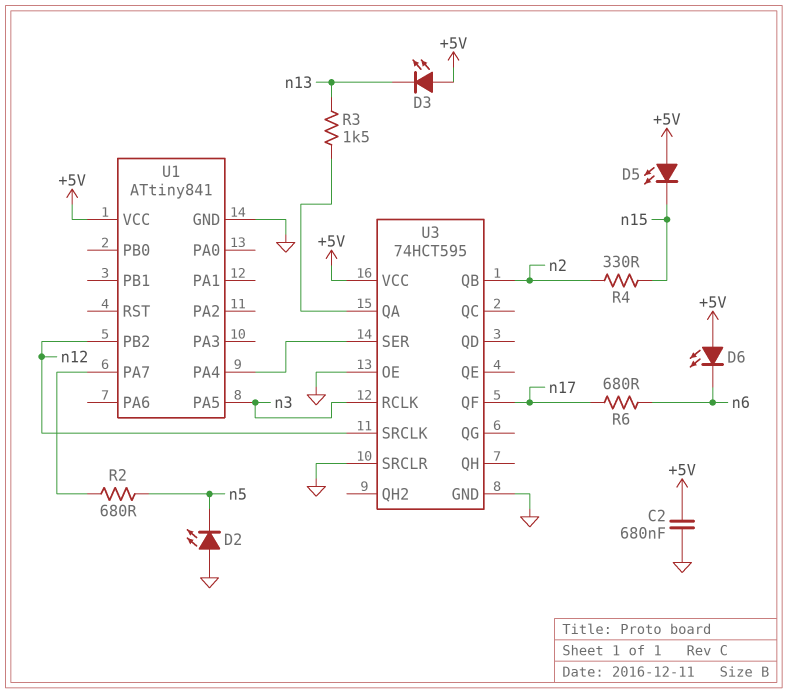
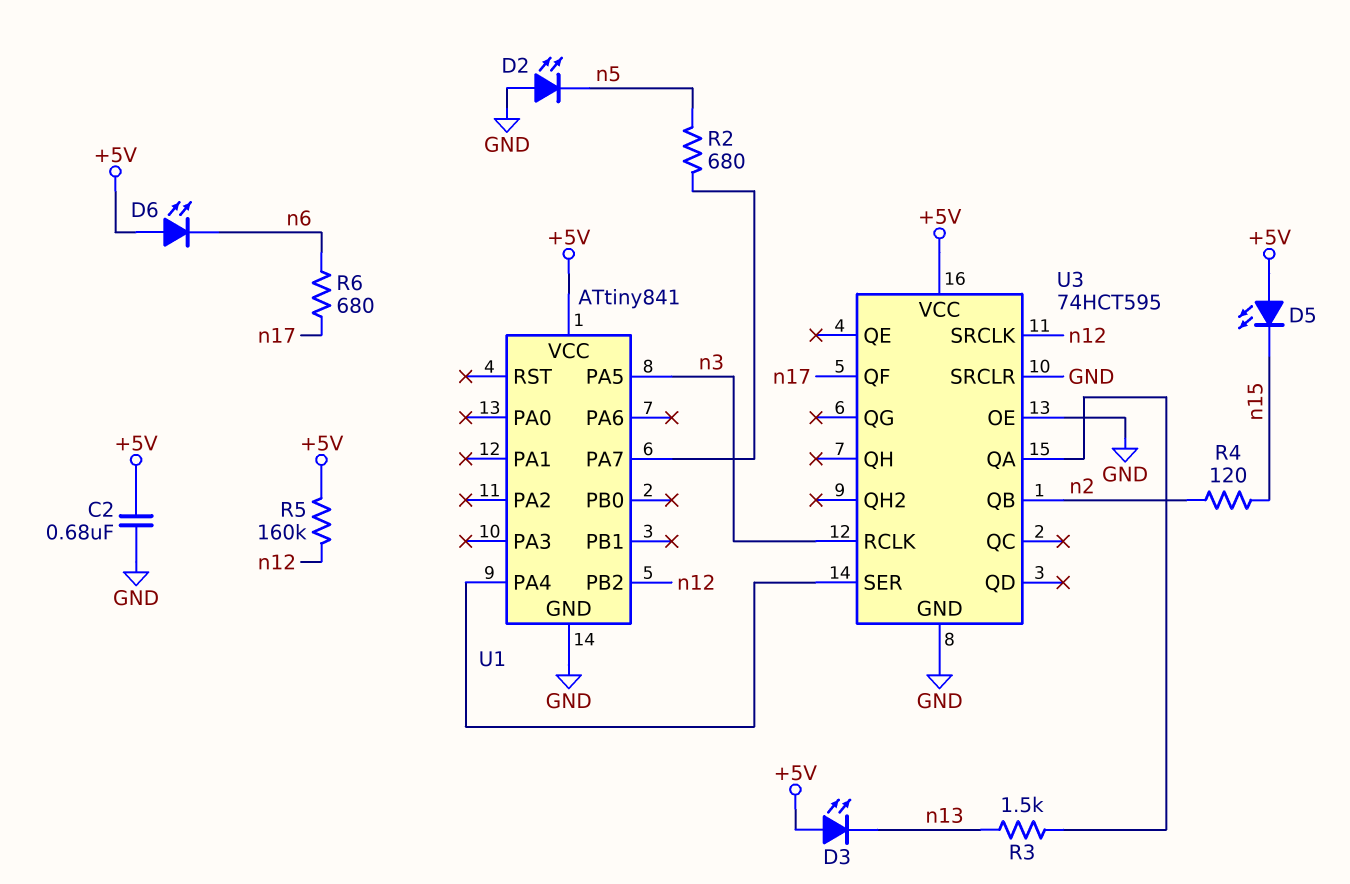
R4: 330 (n2, n15) -> 120 (n2, n15)
R5: none -> 160k (+5V, n12)

